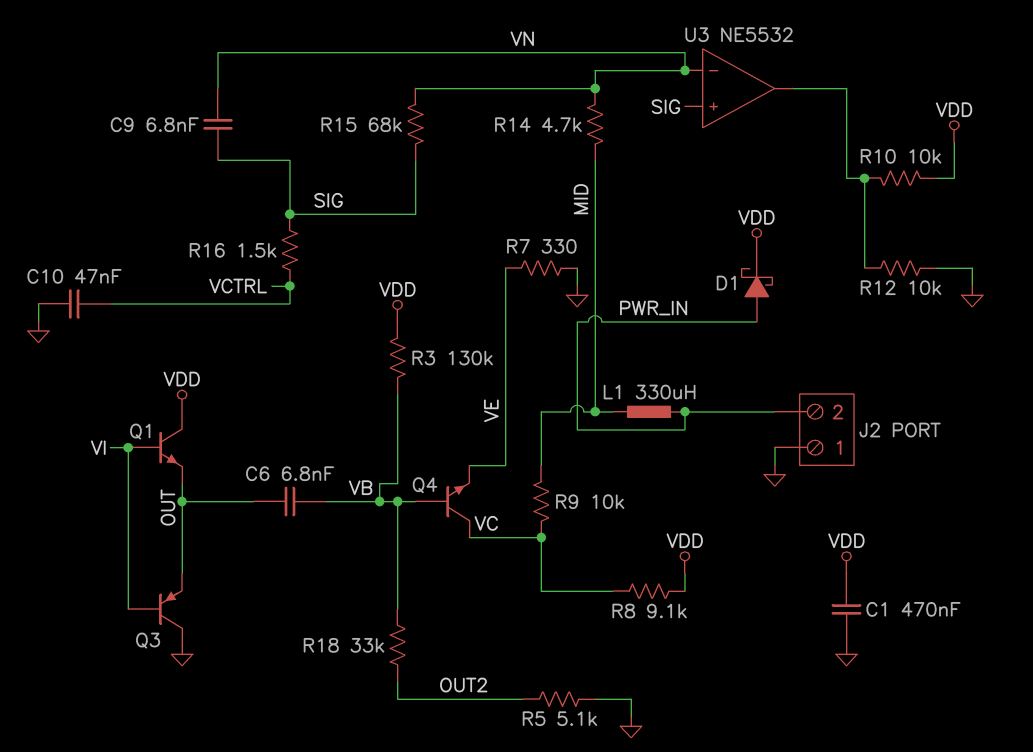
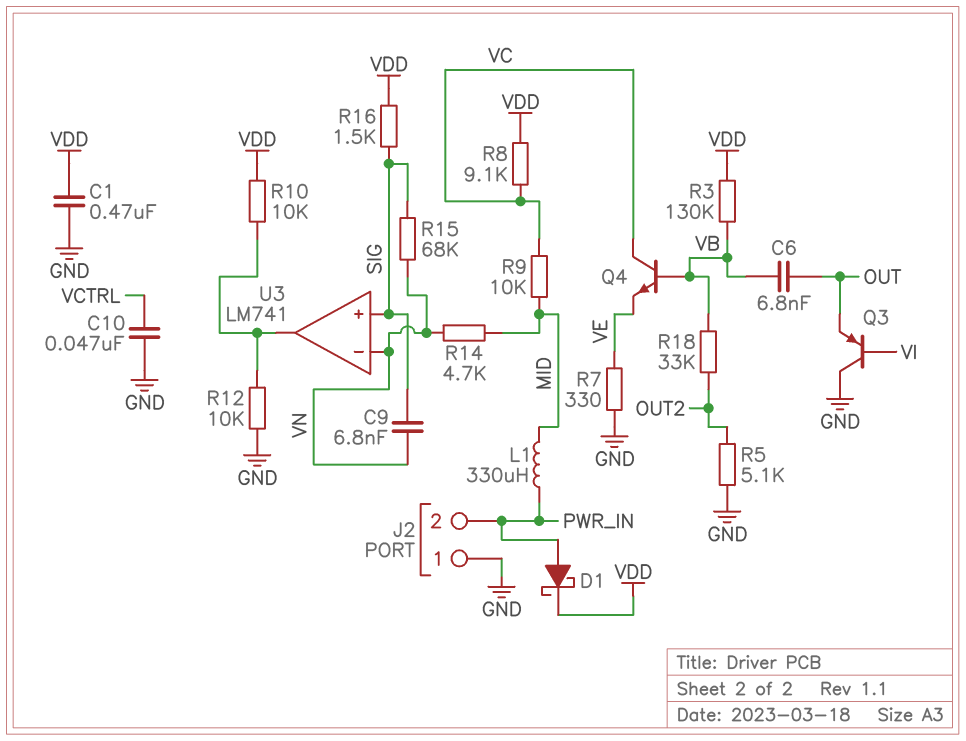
Q1: NPN (B VI, C VDD, E OUT) -> none
R16: 1.5k (SIG, VCTRL) -> 1.5k (SIG, VDD)
U3: NE5532 -> LM741

